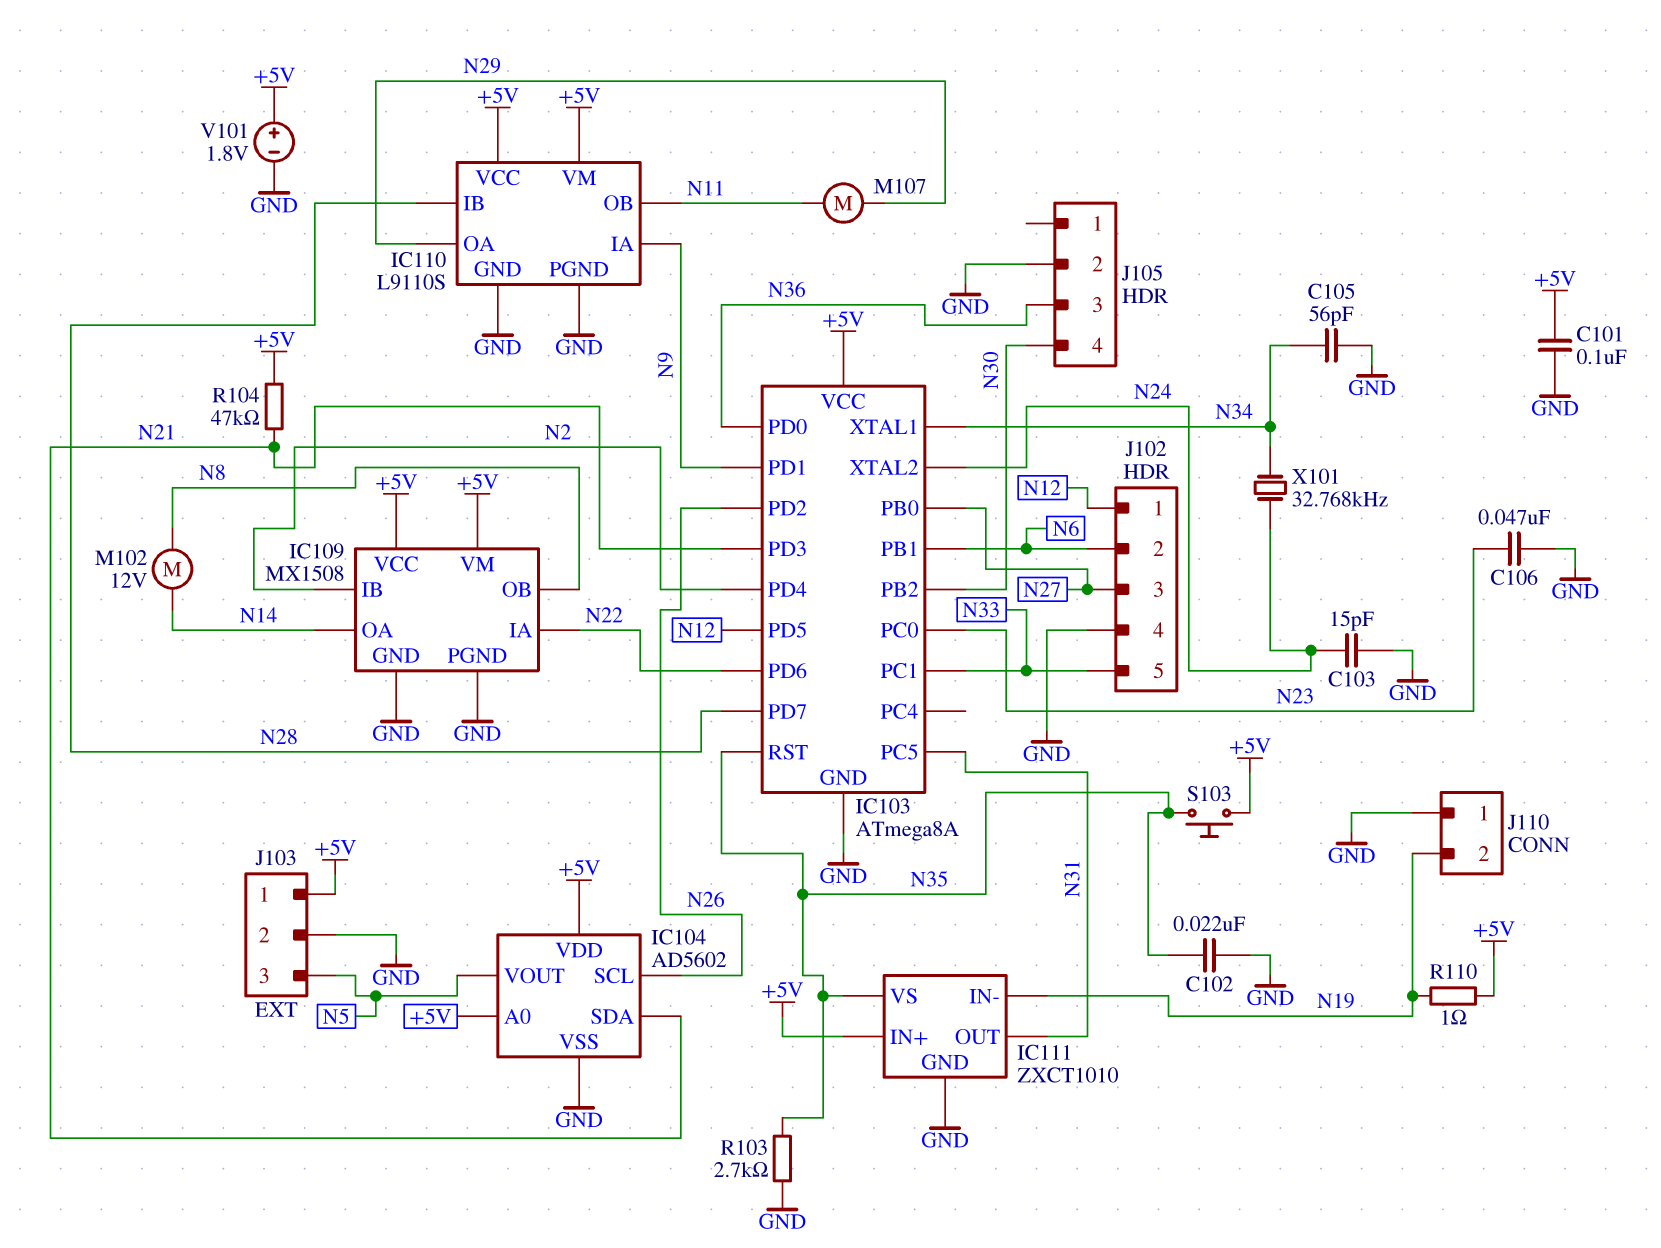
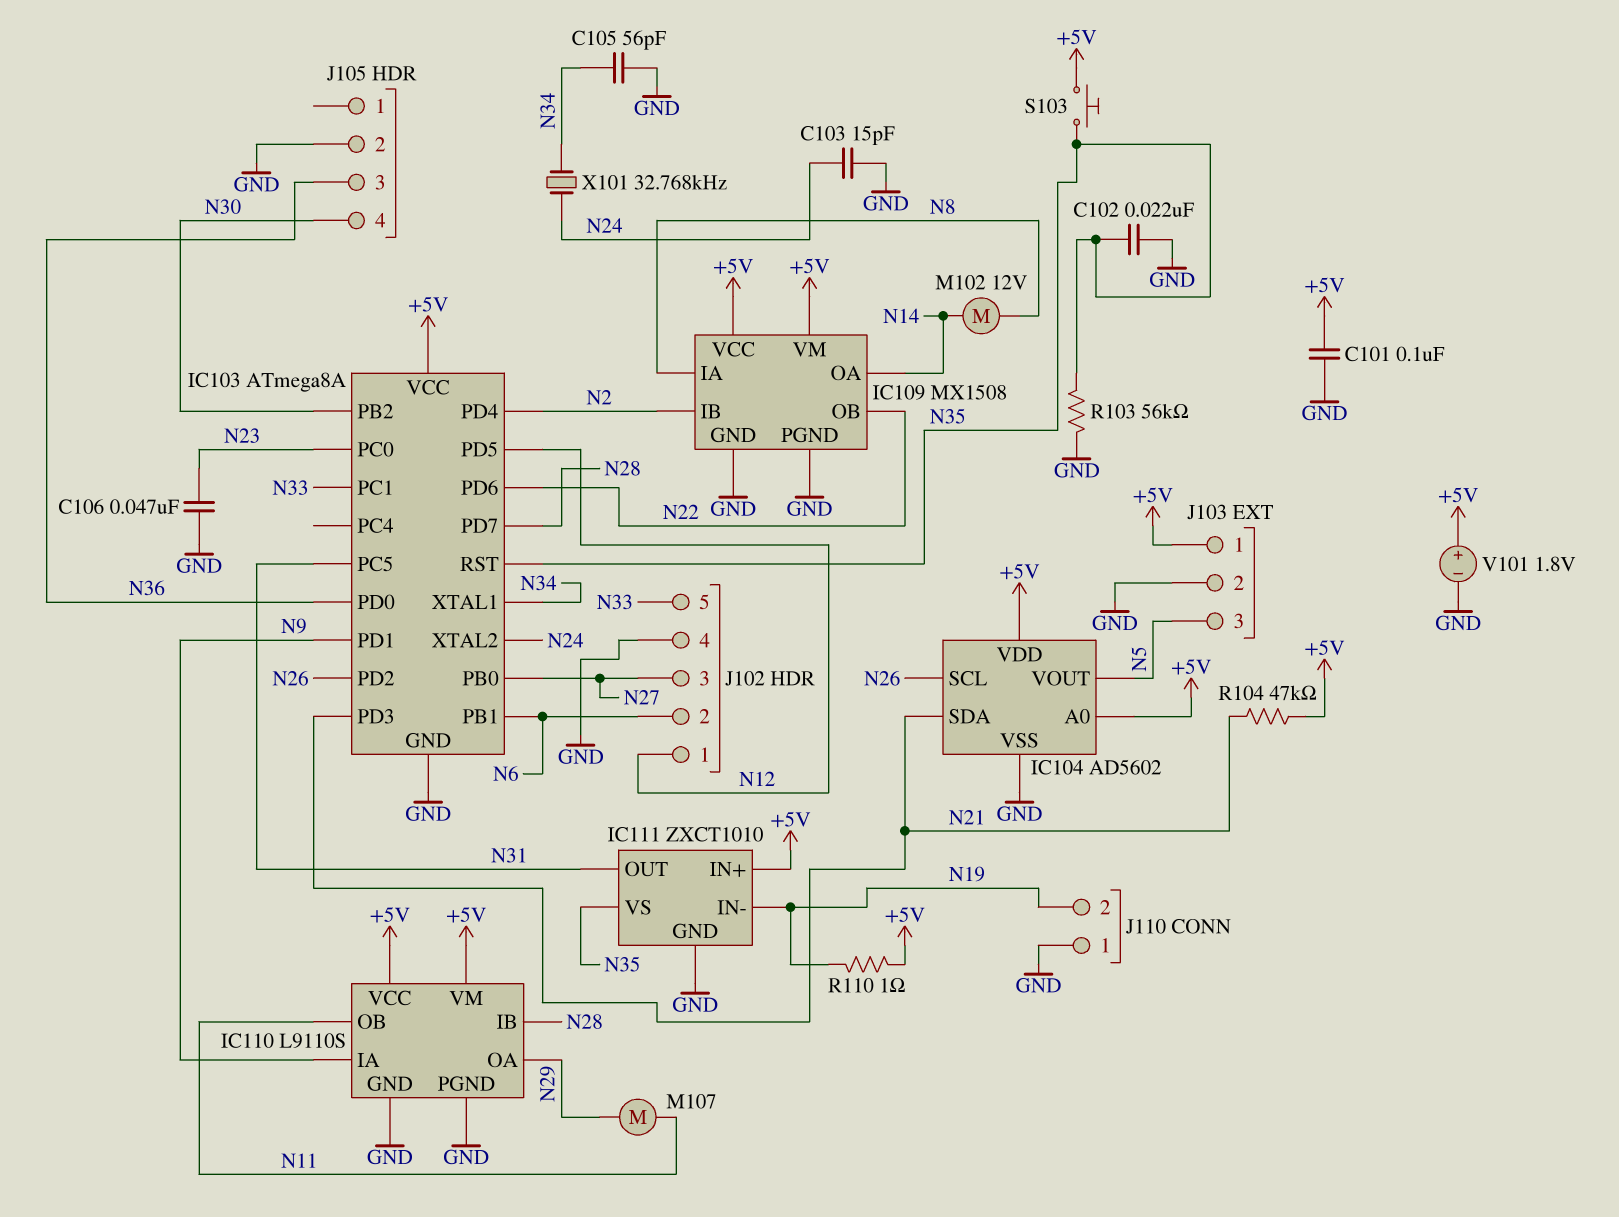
IC109 pin IA: N22 -> N8
IC109 pin OB: N8 -> N22
R103: 2.7k (GND, N35) -> 56k (GND, N35)

